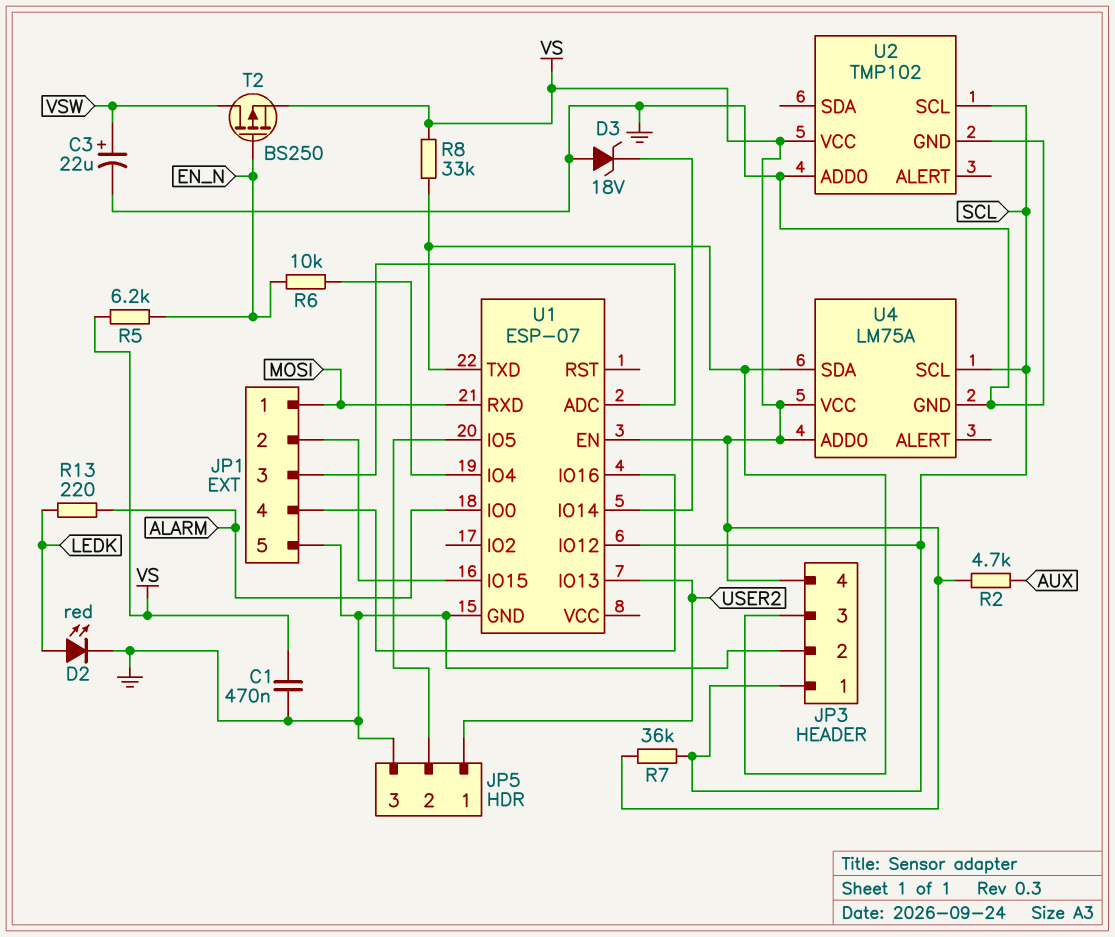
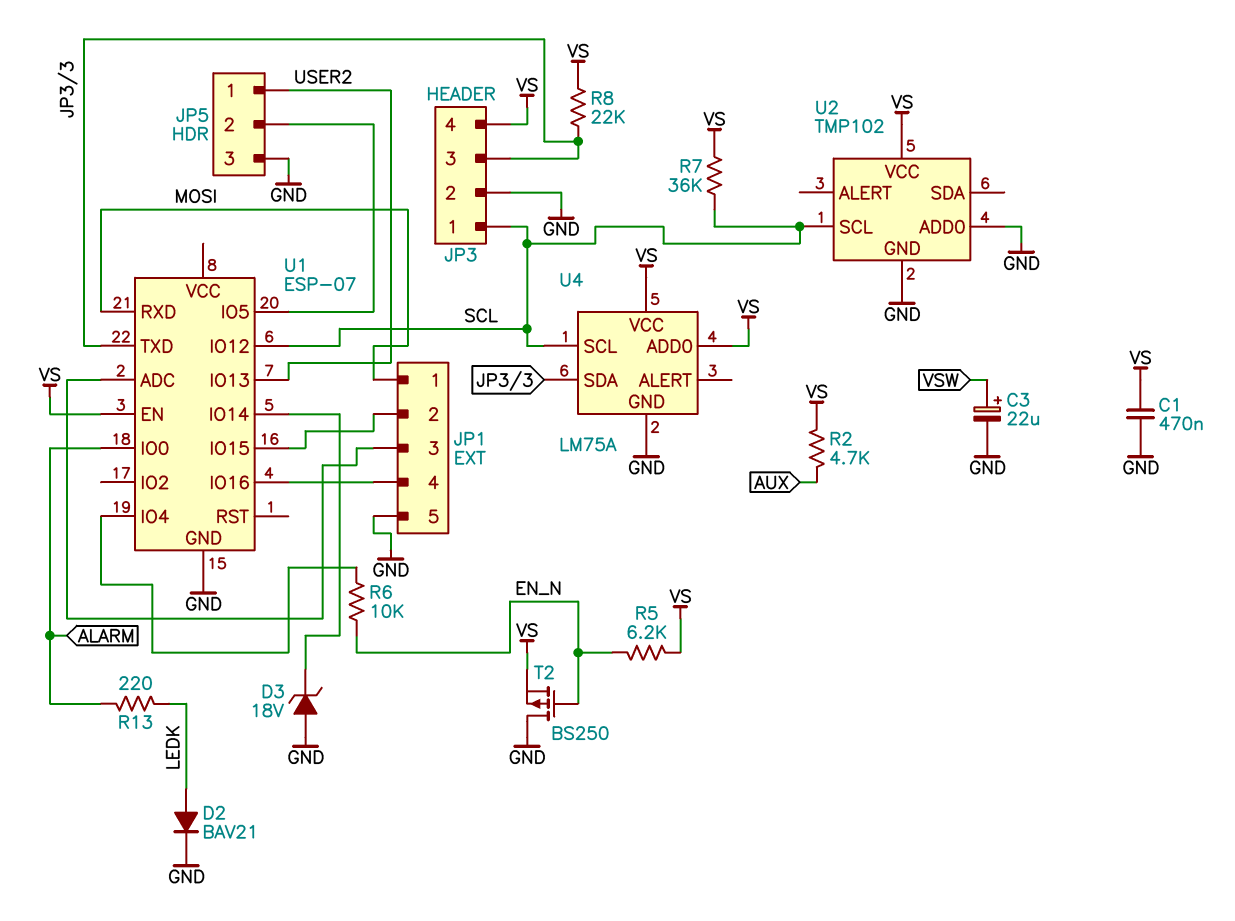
D2: LED red (A LEDK, K GND) -> diode BAV21 (A LEDK, K GND)
R8: 33k (JP3/3, VS) -> 22k (JP3/3, VS)
T2: PMOS BS250 (G EN_N, D VSW, S VS) -> PMOS BS250 (G EN_N, D GND, S VS)

